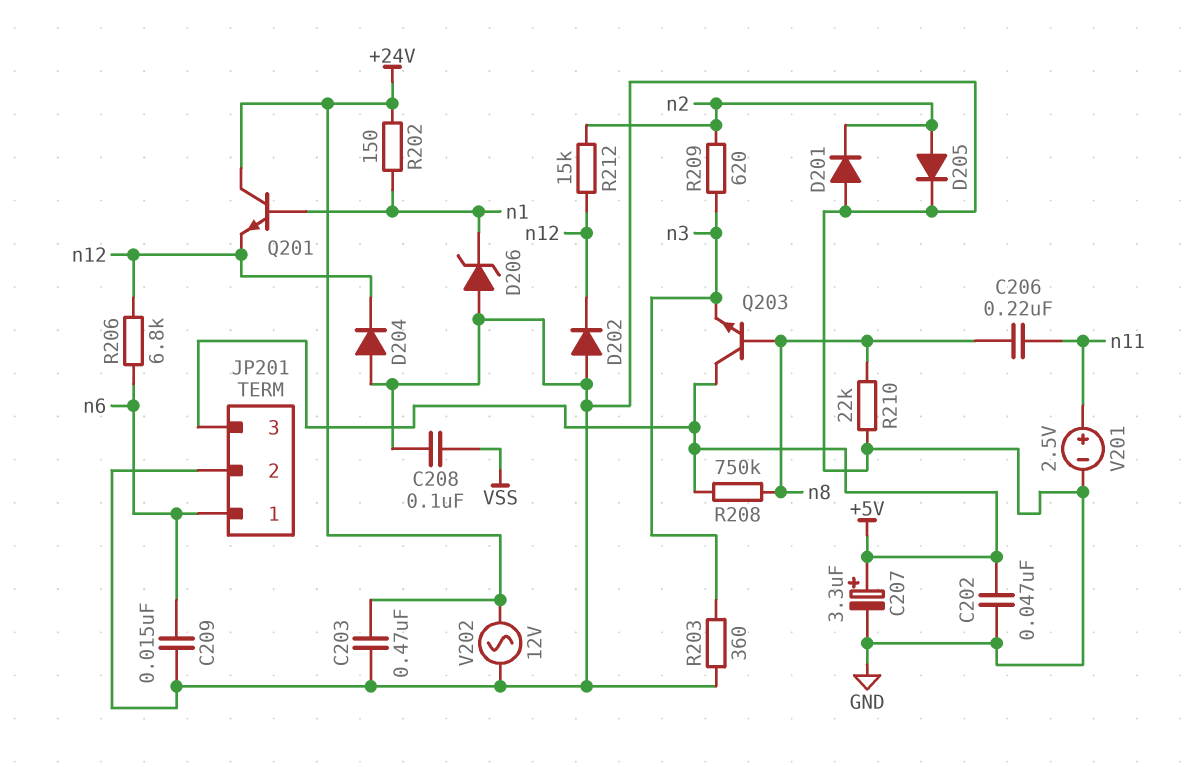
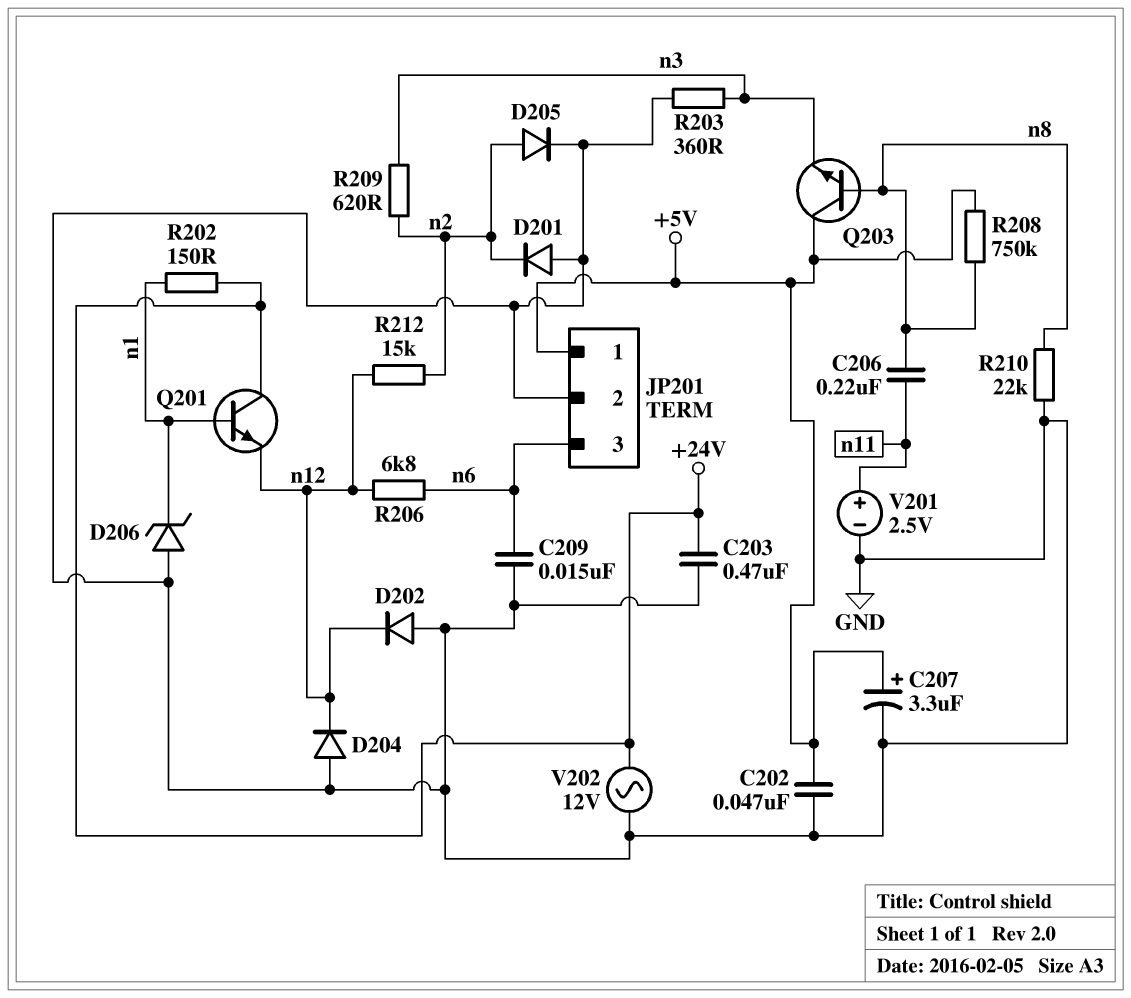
C208: 100nF (GND, VSS) -> none
JP201 pin 1: n6 -> +5V
JP201 pin 3: +5V -> n6

